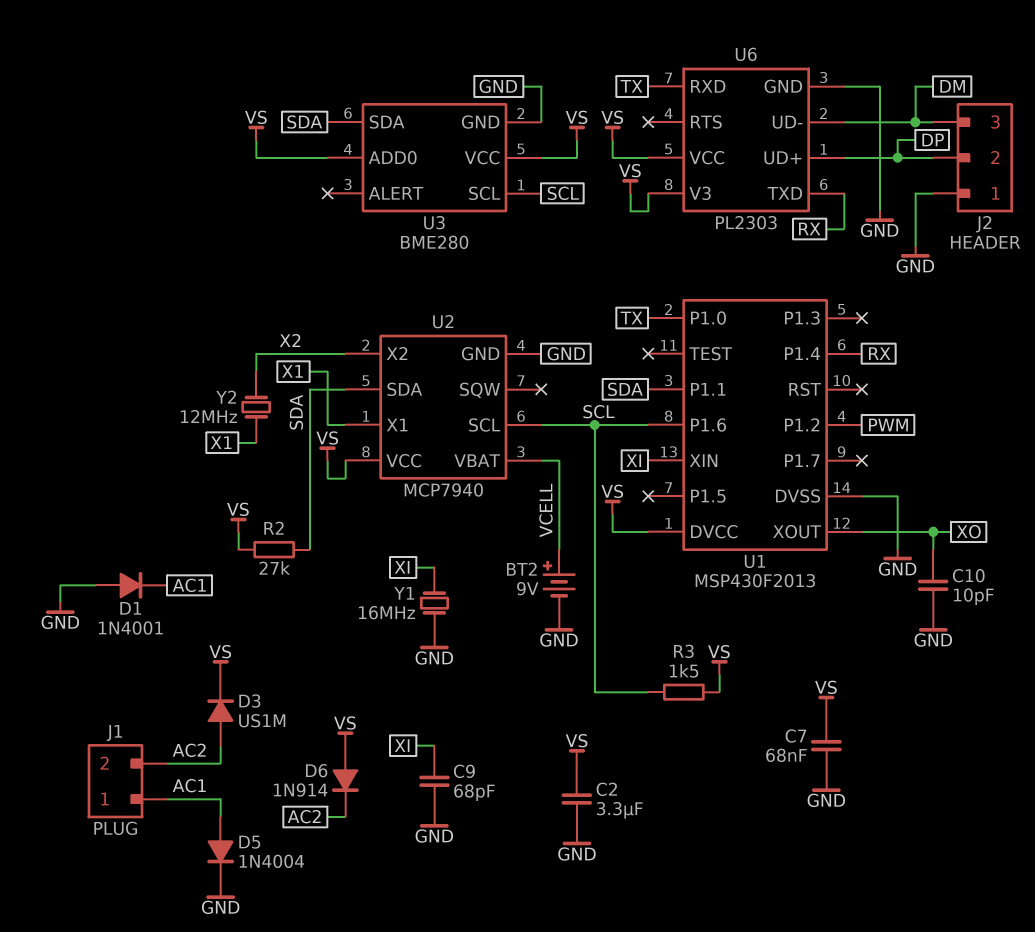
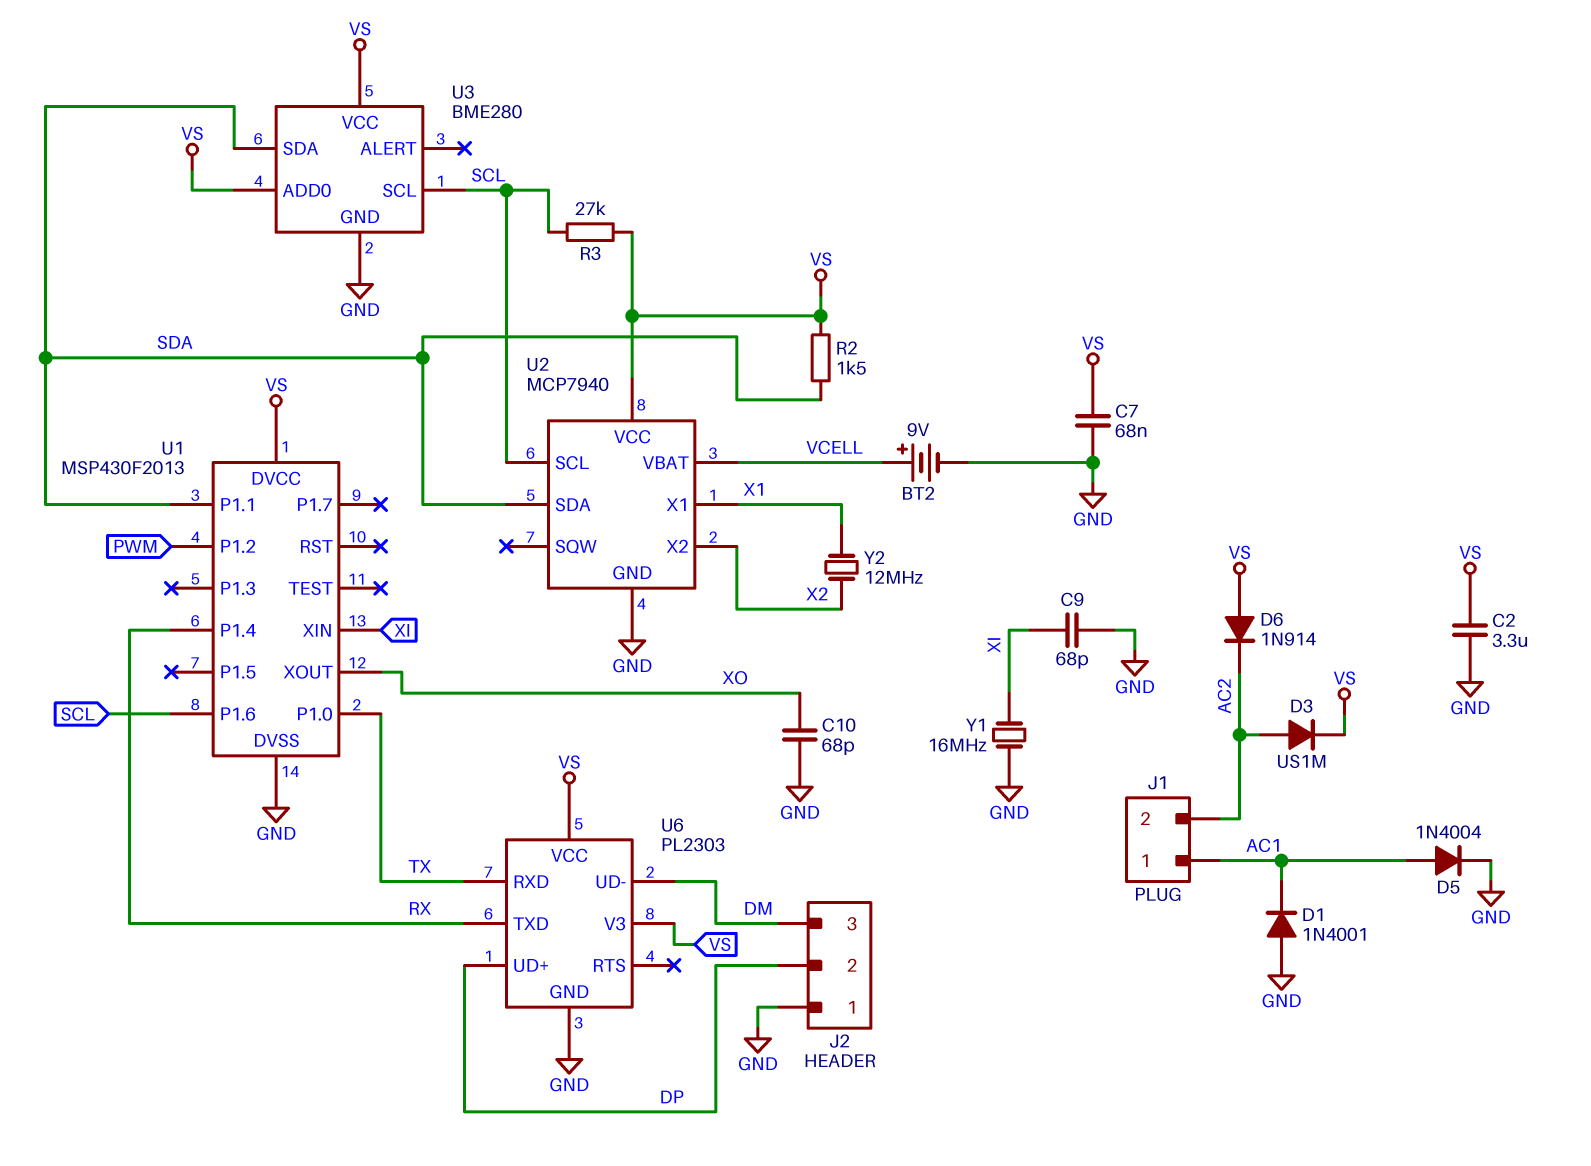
C10: 10pF (GND, XO) -> 68pF (GND, XO)
R2: 27k (SDA, VS) -> 1.5k (SDA, VS)
R3: 1.5k (SCL, VS) -> 27k (SCL, VS)

